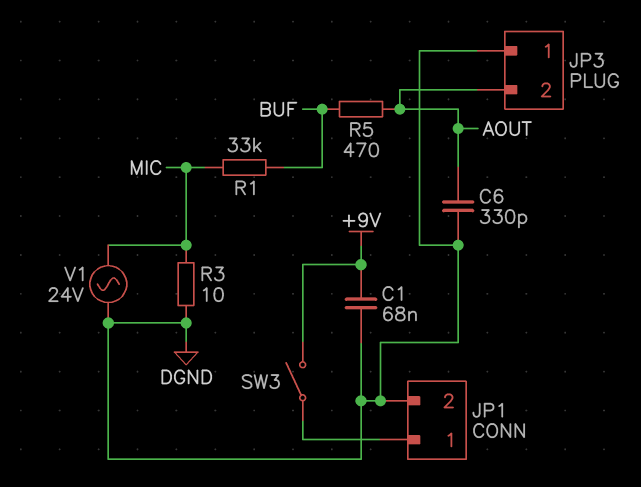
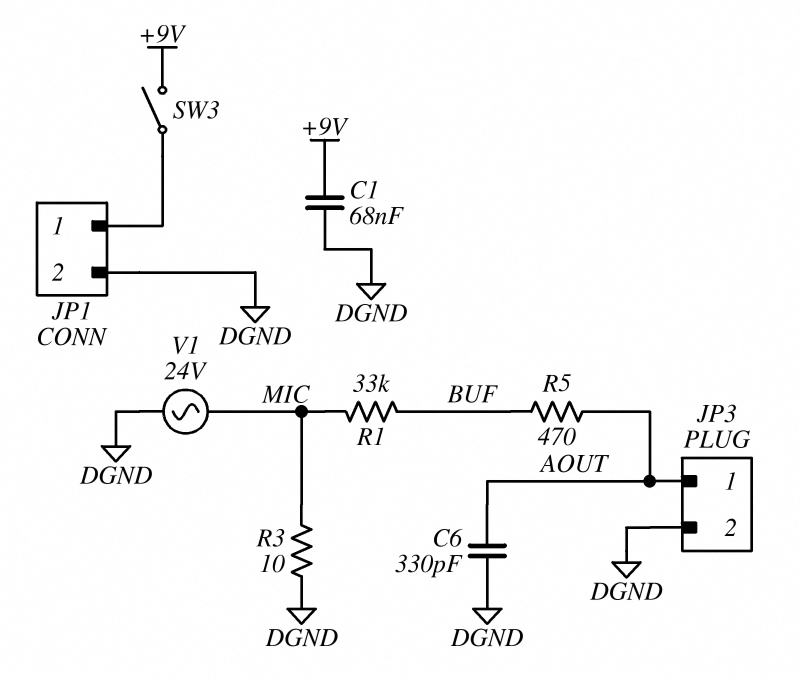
JP3 pin 1: DGND -> AOUT
JP3 pin 2: AOUT -> DGND

